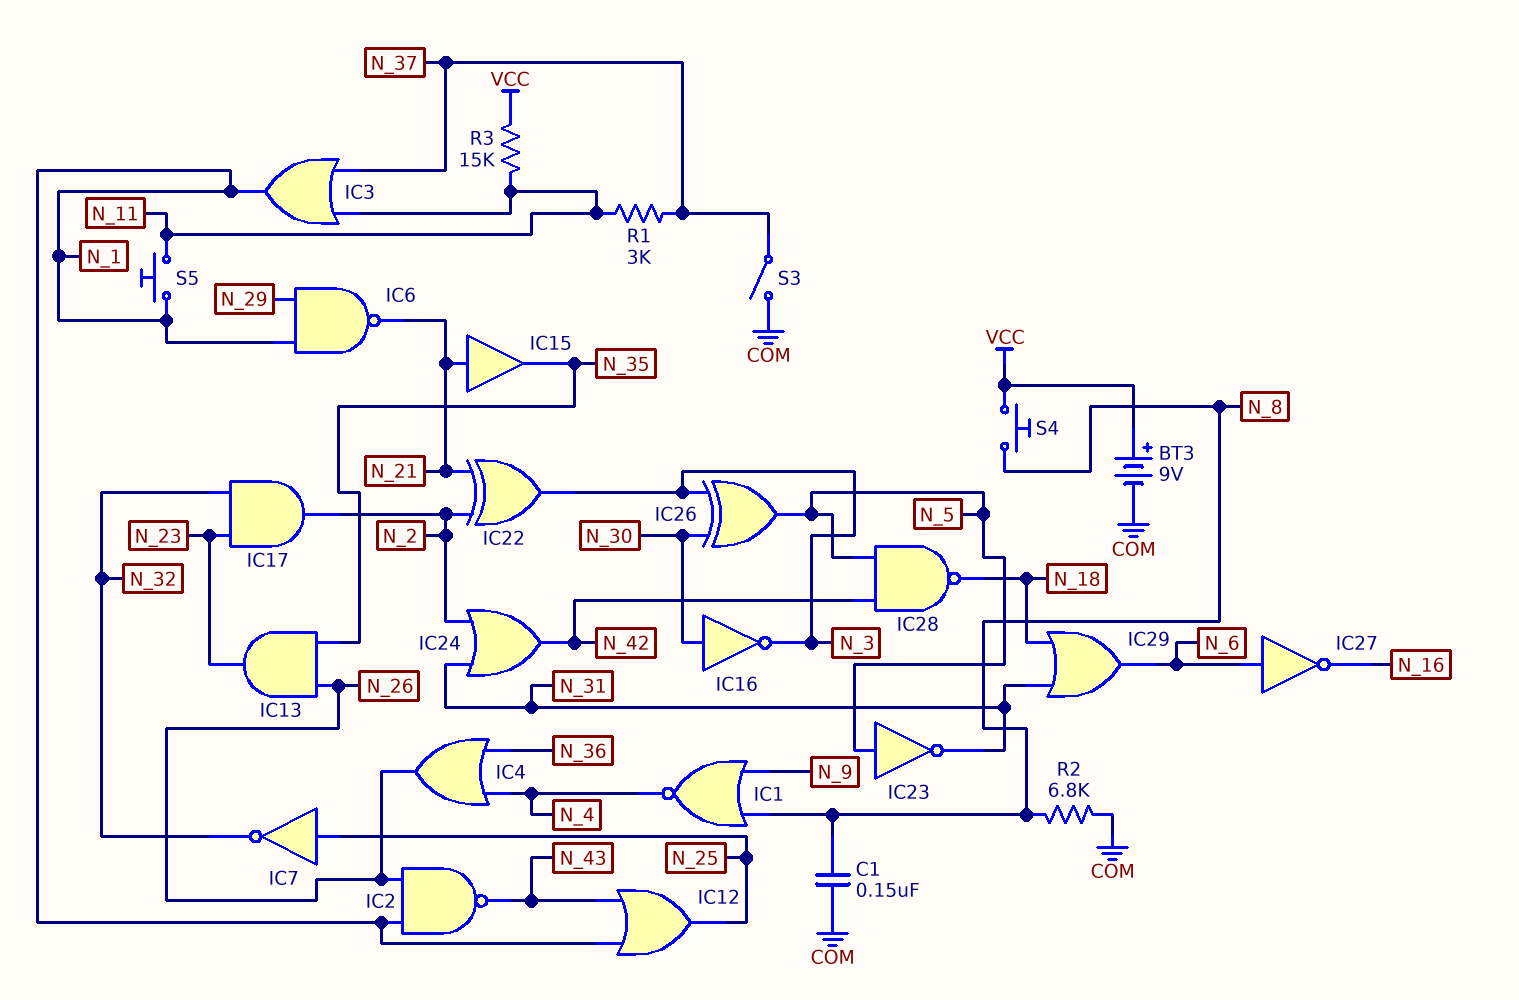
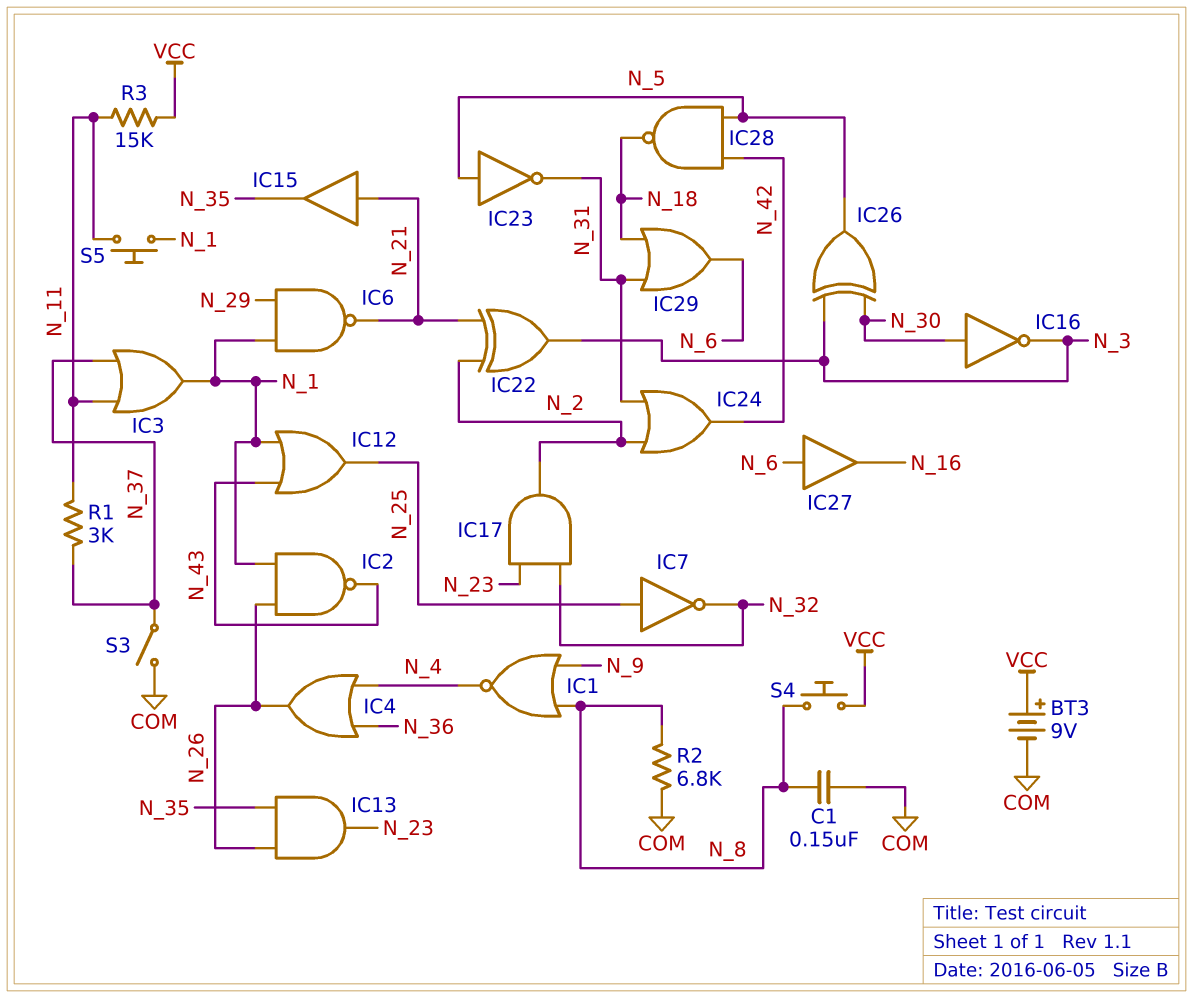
IC27: NOT (in N_6, out N_16) -> buffer (in N_6, out N_16)

